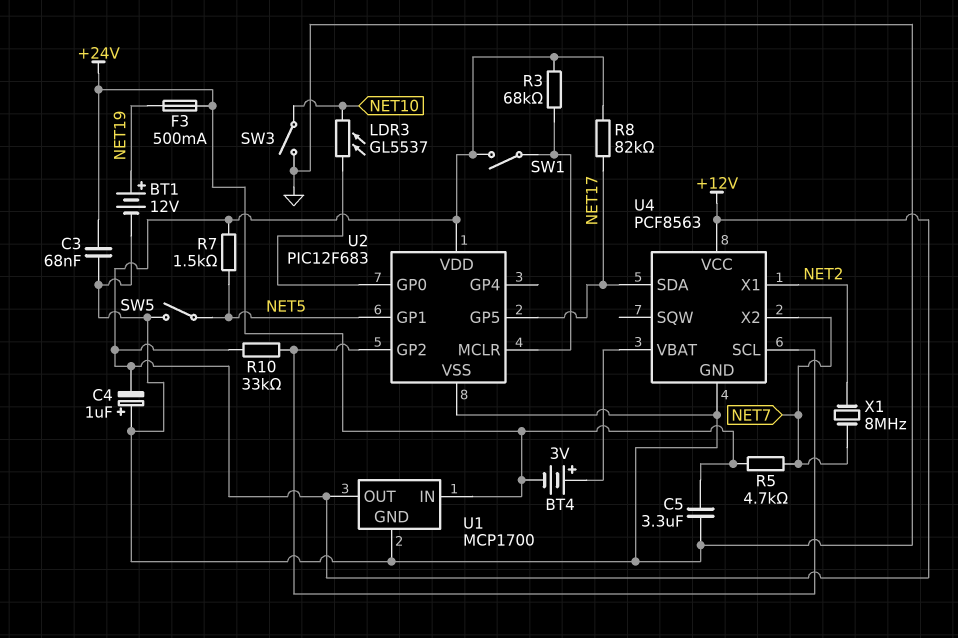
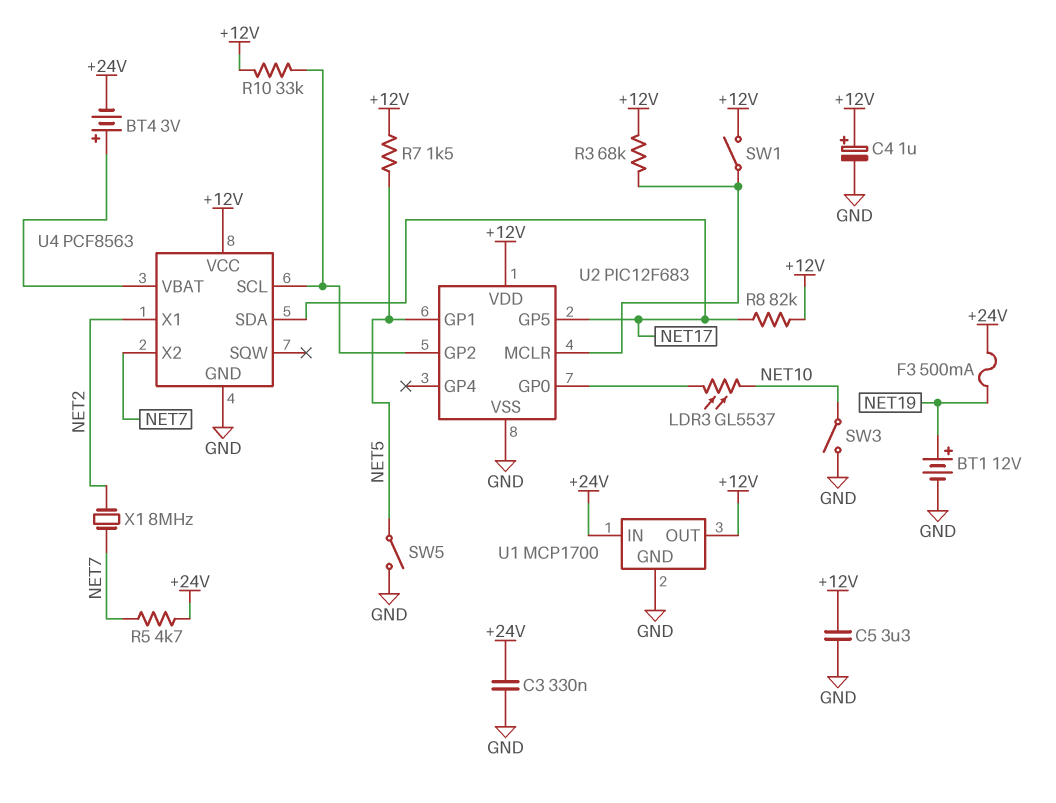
C3: 68nF (+24V, GND) -> 330nF (+24V, GND)
C4: 1uF (plus GND, minus +12V) -> 1uF (plus +12V, minus GND)
C5: 3.3uF (+24V, GND) -> 3.3uF (+12V, GND)

